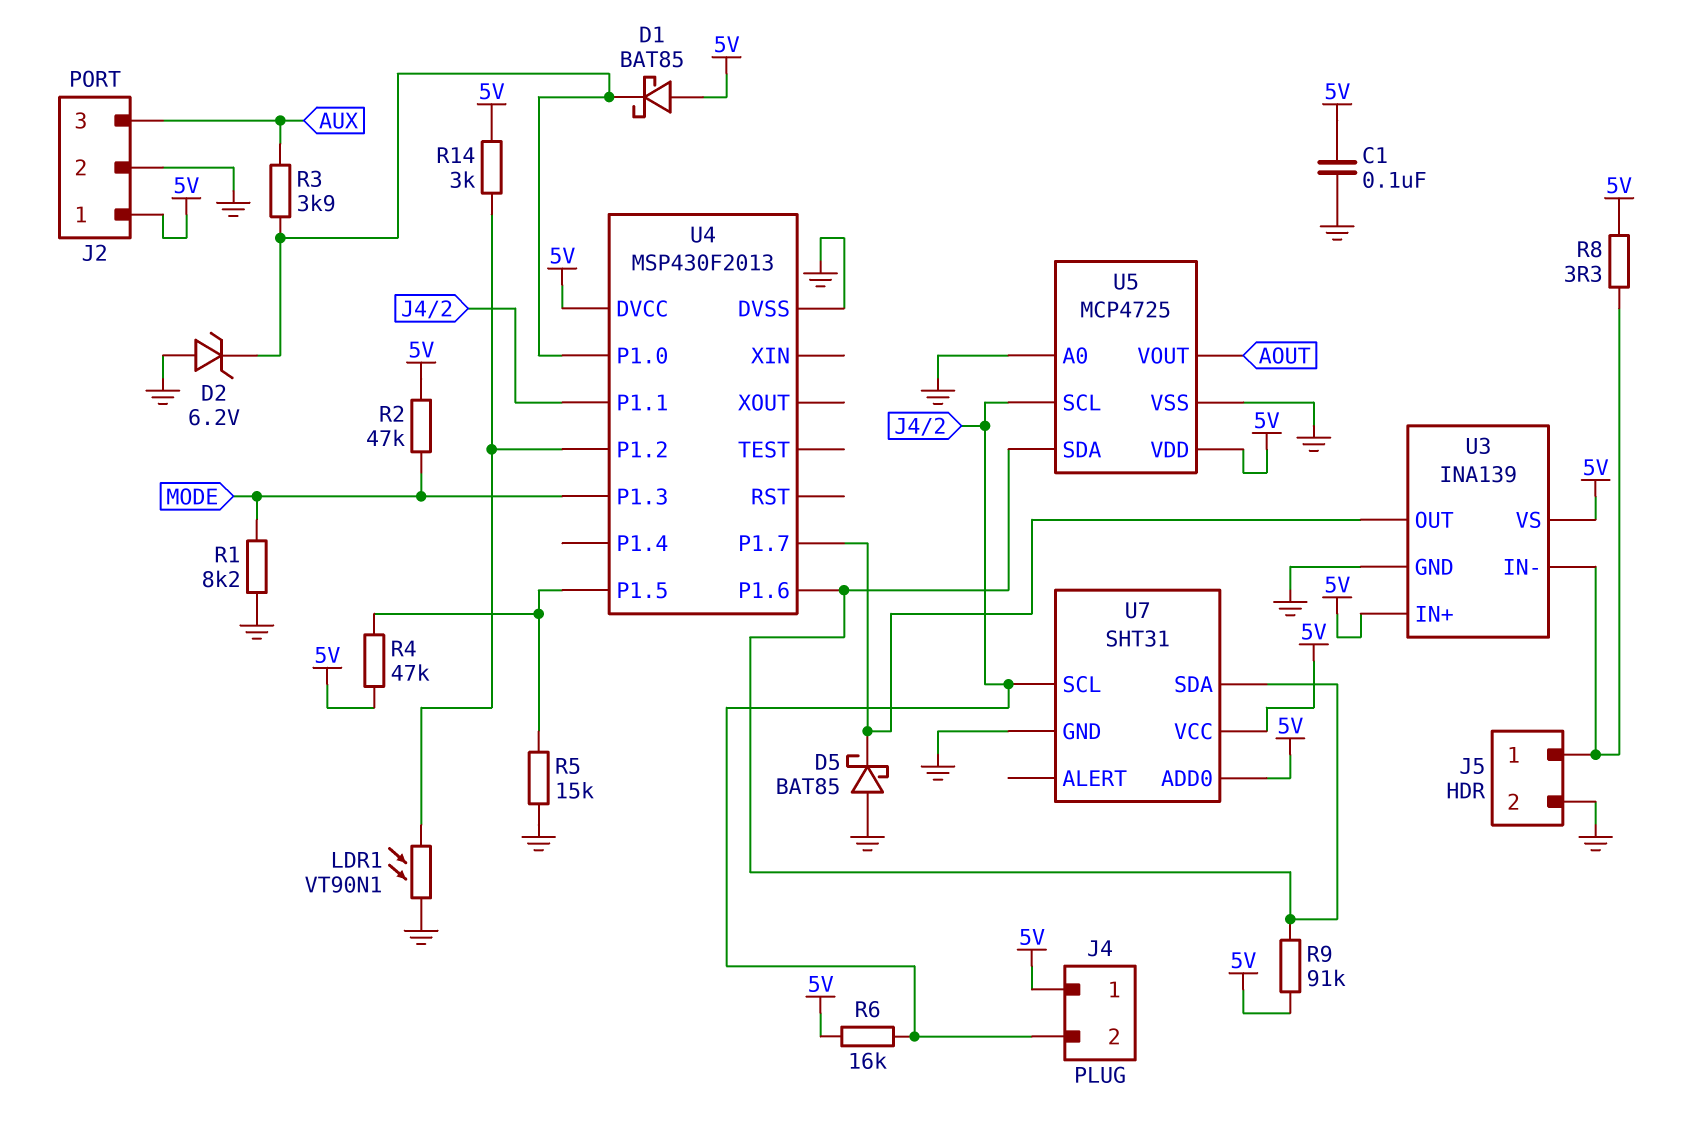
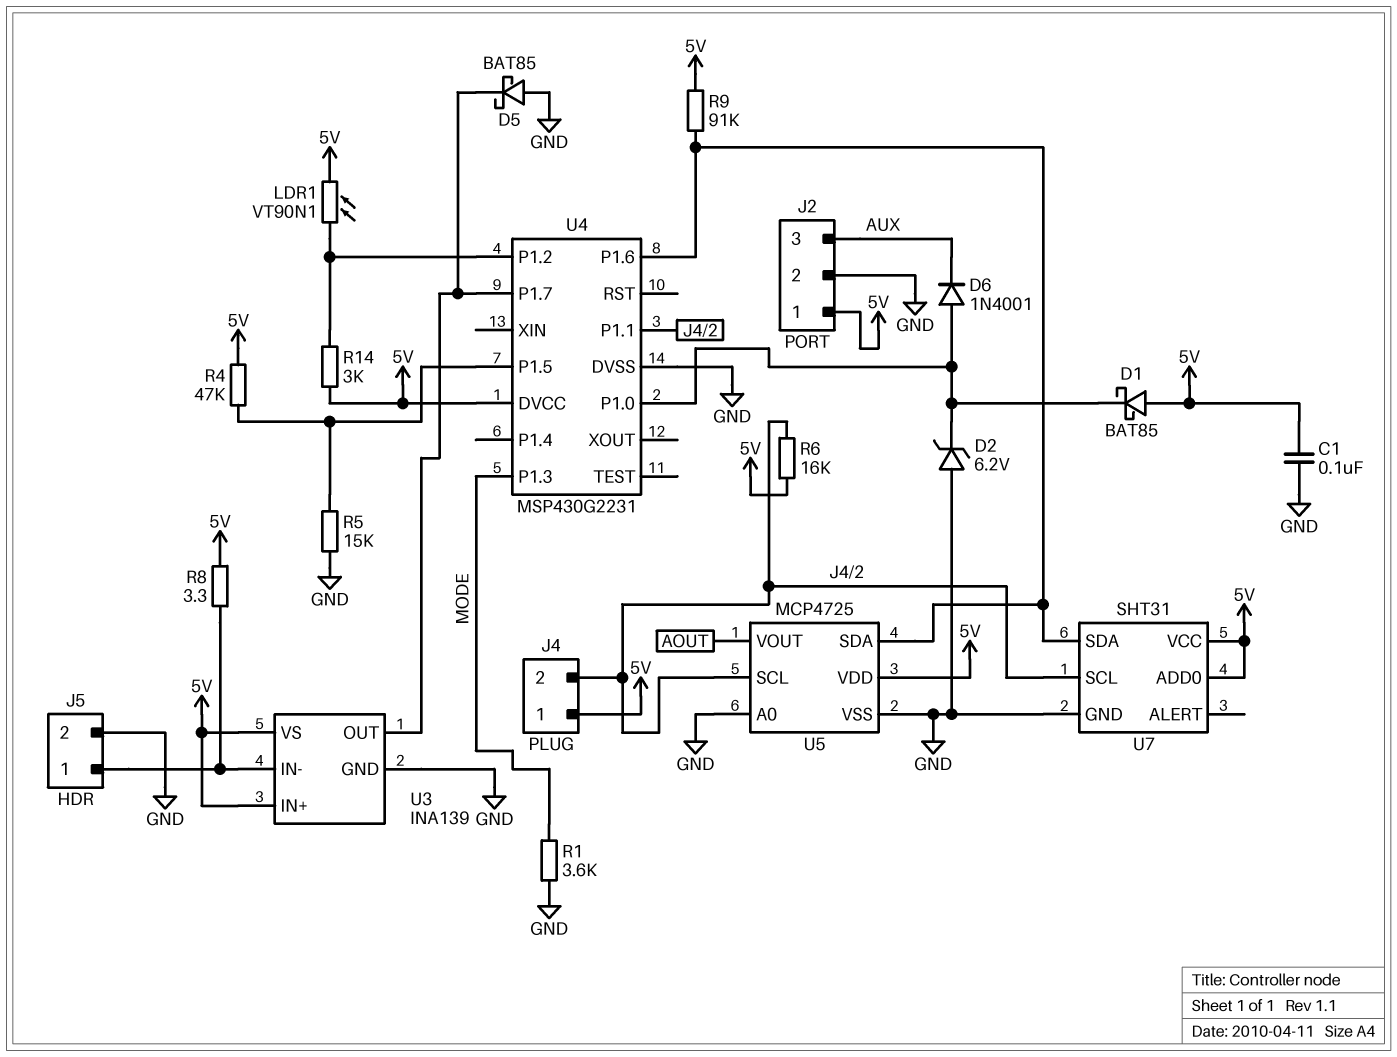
D6: none -> diode 1N4001 (A U4/P1.0, K AUX)
LDR1: VT90N1 (GND, U4/P1.2) -> VT90N1 (5V, U4/P1.2)
R1: 8.2k (GND, MODE) -> 3.6k (GND, MODE)
R2: 47k (5V, MODE) -> none
R3: 3.9k (AUX, U4/P1.0) -> none
U4: MSP430F2013 -> MSP430G2231

